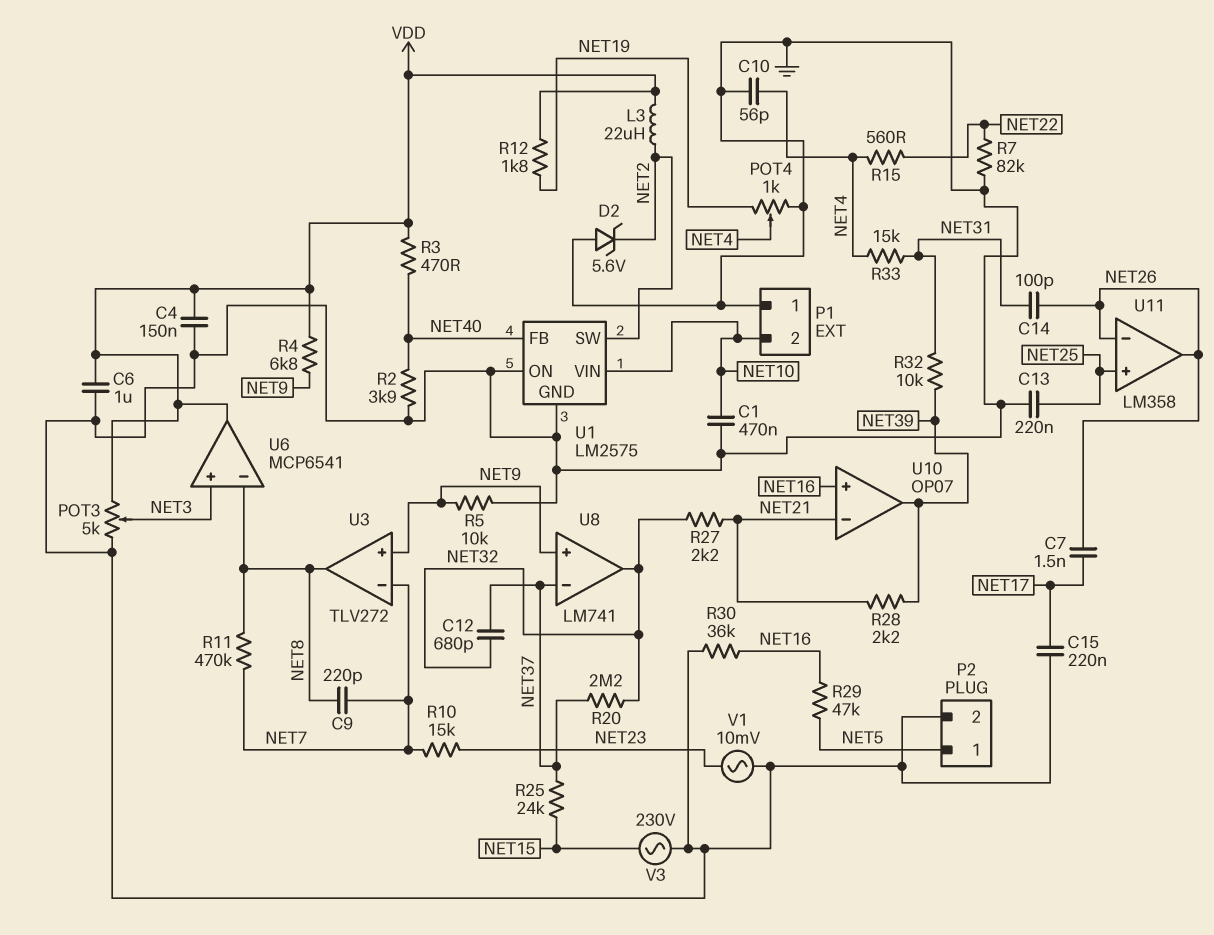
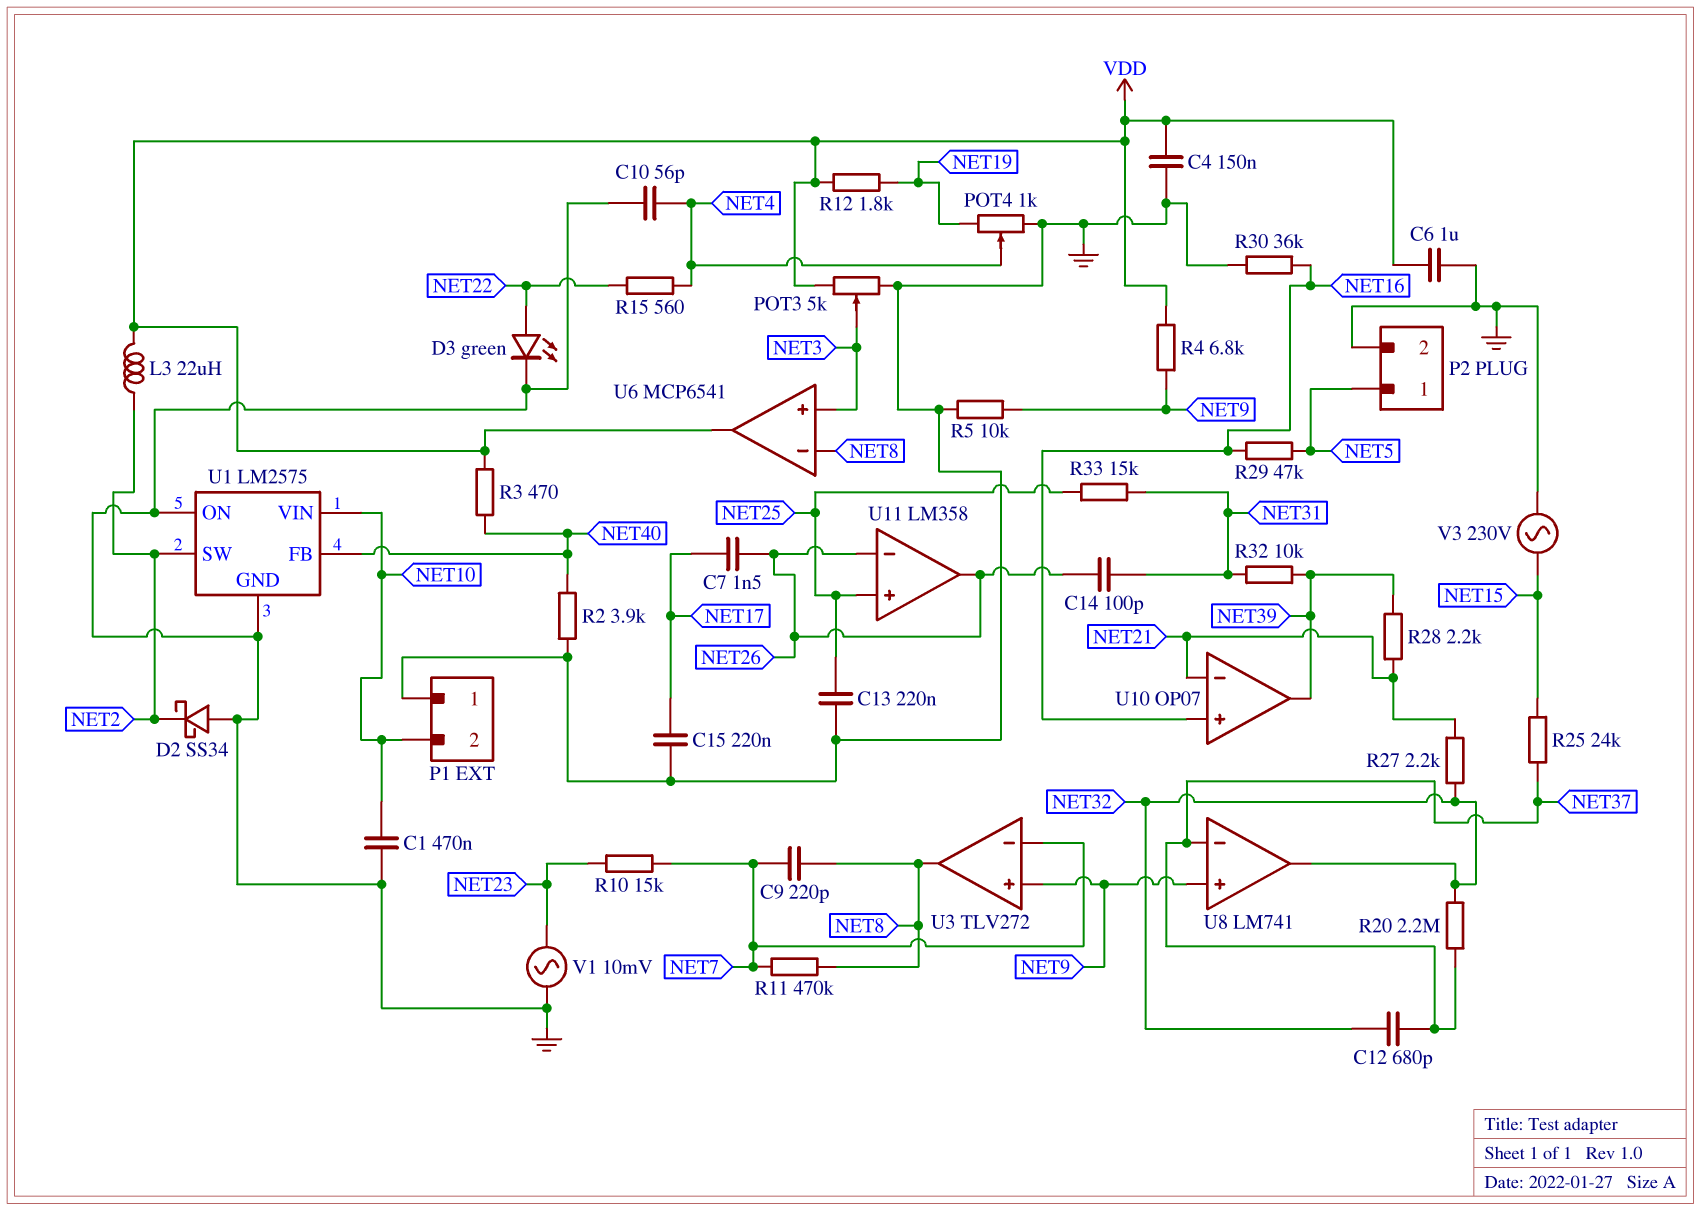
D2: zener 5.6V (A GND, K NET2) -> schottky SS34 (A GND, K NET2)
D3: none -> LED green (A NET22, K GND)
R7: 82k (GND, NET22) -> none
R33: 15k (NET4, NET31) -> 15k (NET25, NET31)

